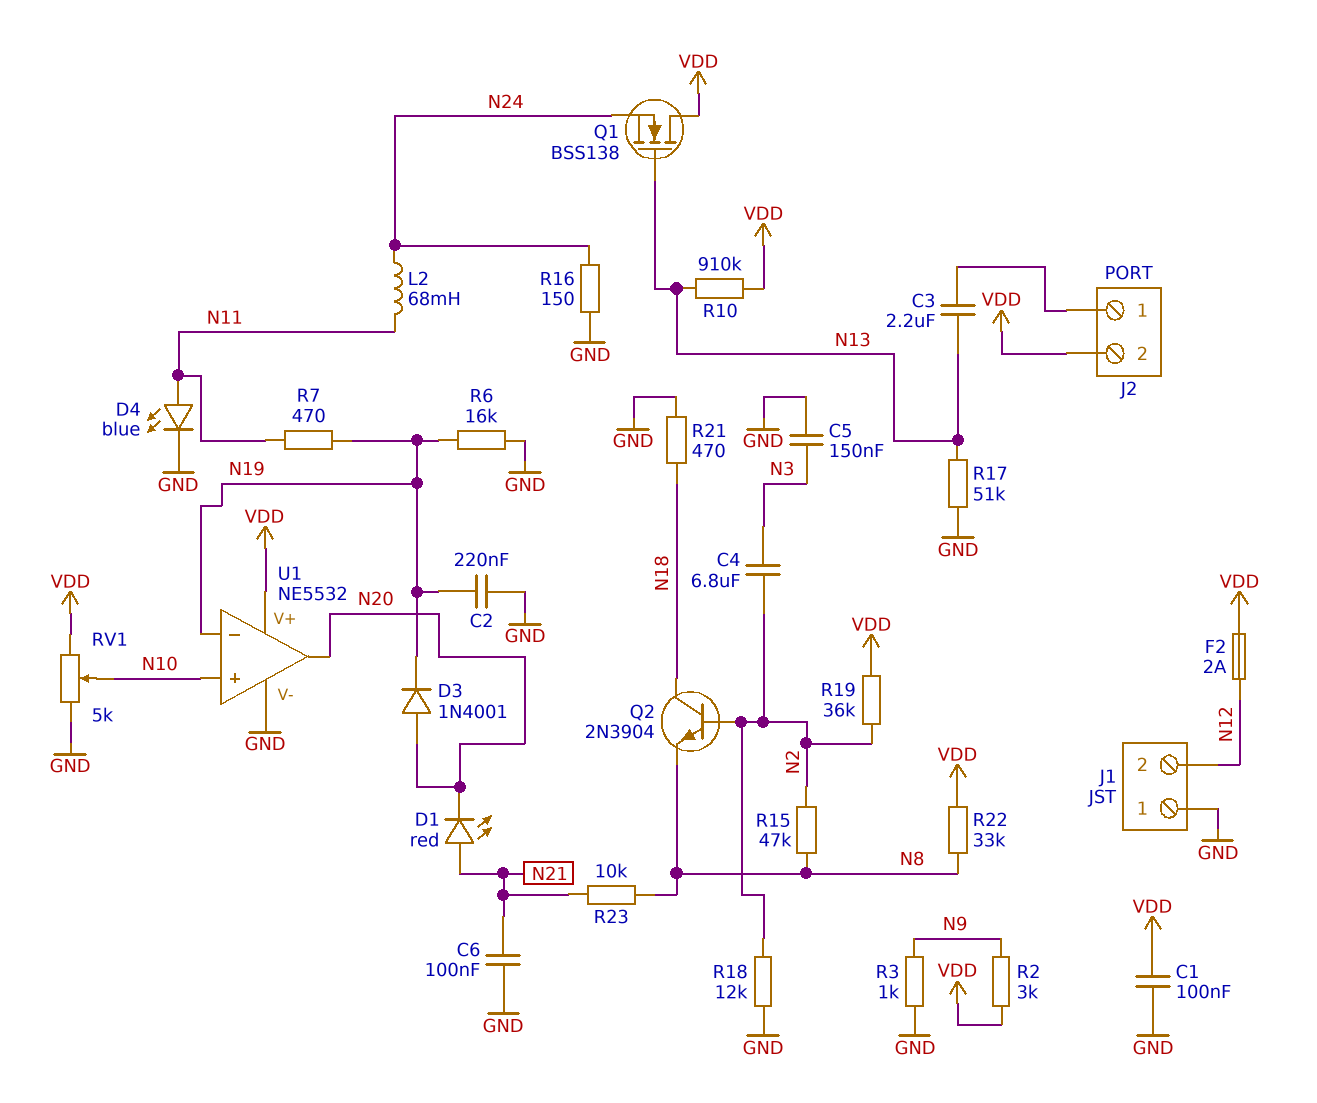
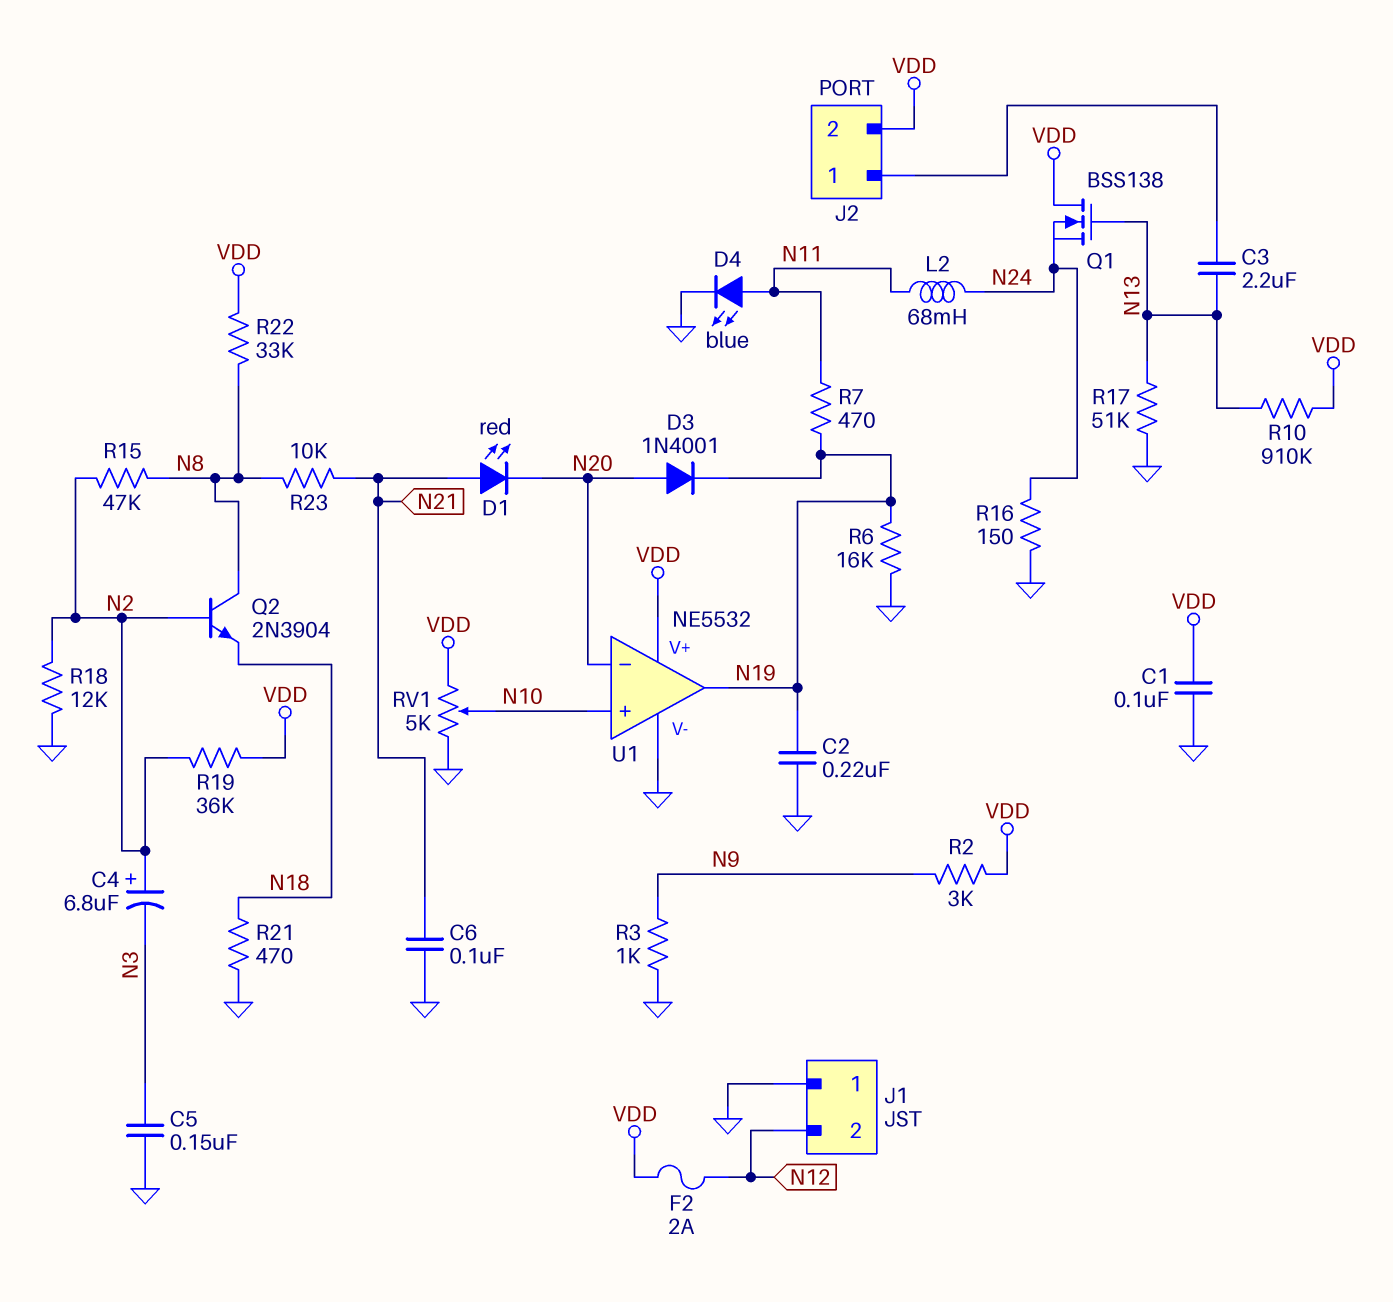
C4: 6.8uF (N2, N3) -> 6.8uF (plus N2, minus N3)
Q2: NPN 2N3904 (B N2, C N18, E N8) -> NPN 2N3904 (B N2, C N8, E N18)
U1 pin in-: N19 -> N20
U1 pin out: N20 -> N19

